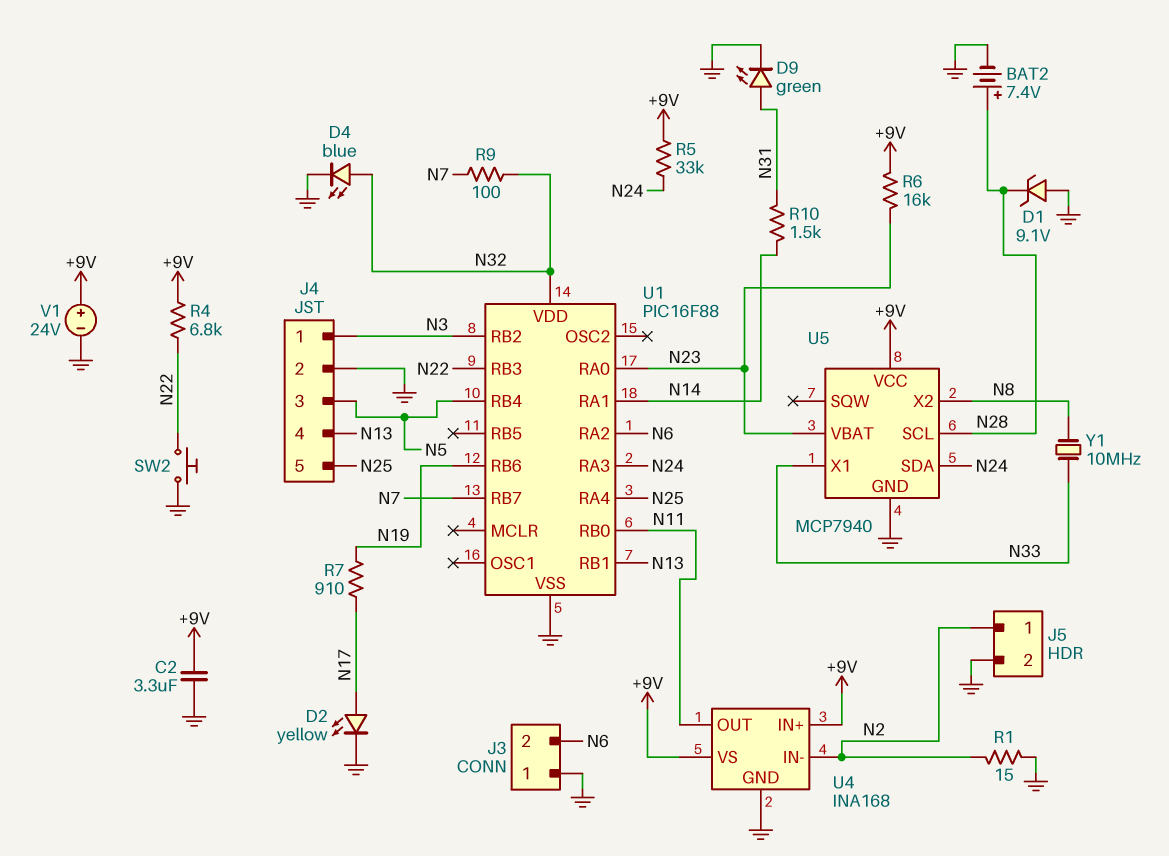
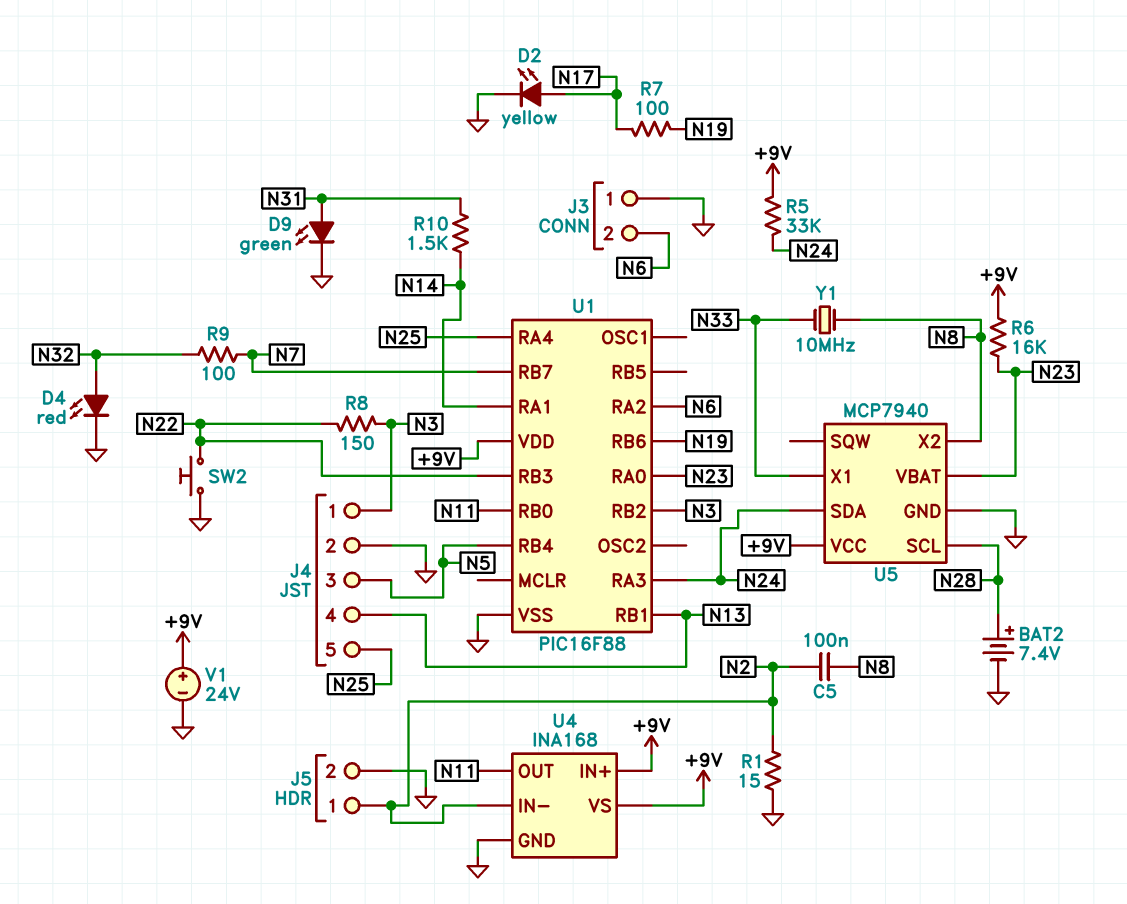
C2: 3.3uF (+9V, GND) -> none
C5: none -> 100nF (N2, N8)
D1: zener 9.1V (A GND, K N28) -> none
D4: LED blue (A N32, K GND) -> LED red (A N32, K GND)
R4: 6.8k (+9V, N22) -> none
R7: 910 (N17, N19) -> 100 (N17, N19)
R8: none -> 150 (N3, N22)
U1 pin VDD: N32 -> +9V

